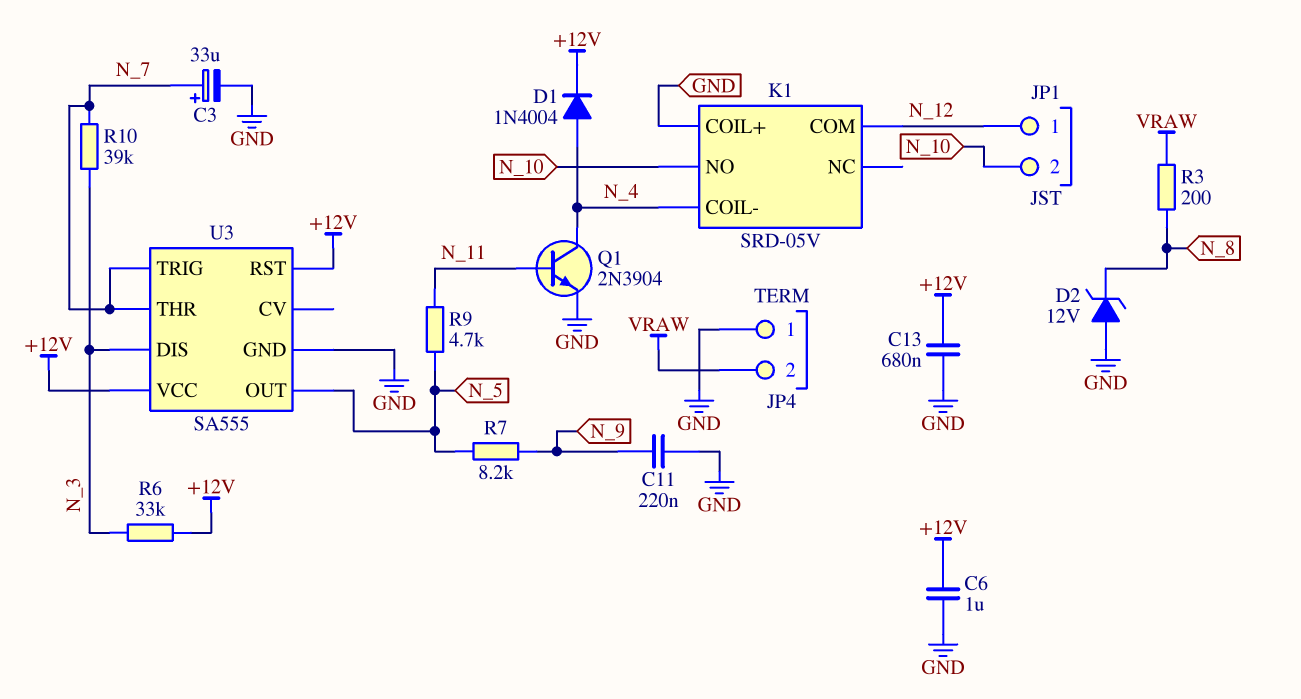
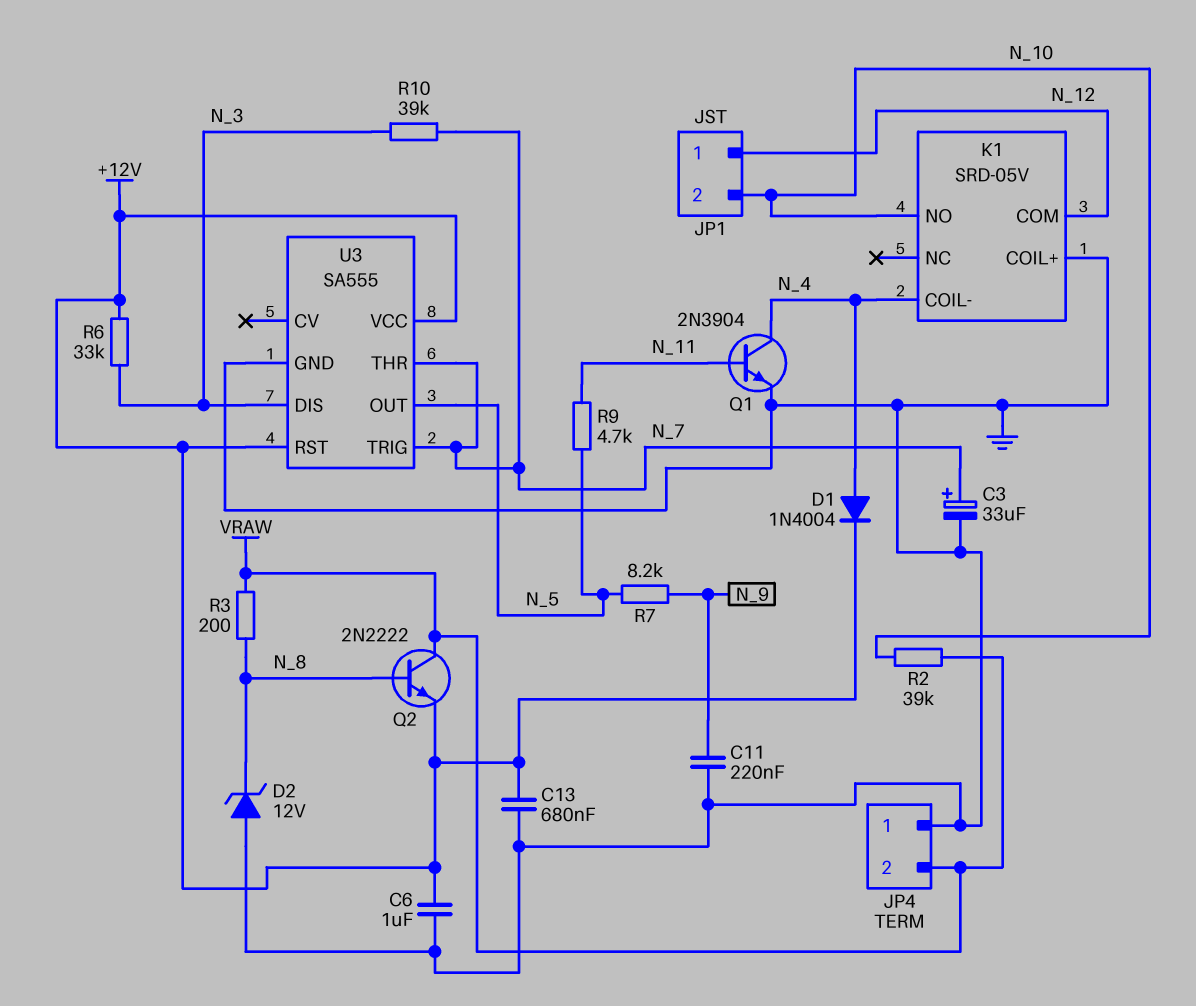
Q2: none -> NPN 2N2222 (B N_8, C VRAW, E +12V)
R2: none -> 39k (N_10, VRAW)

